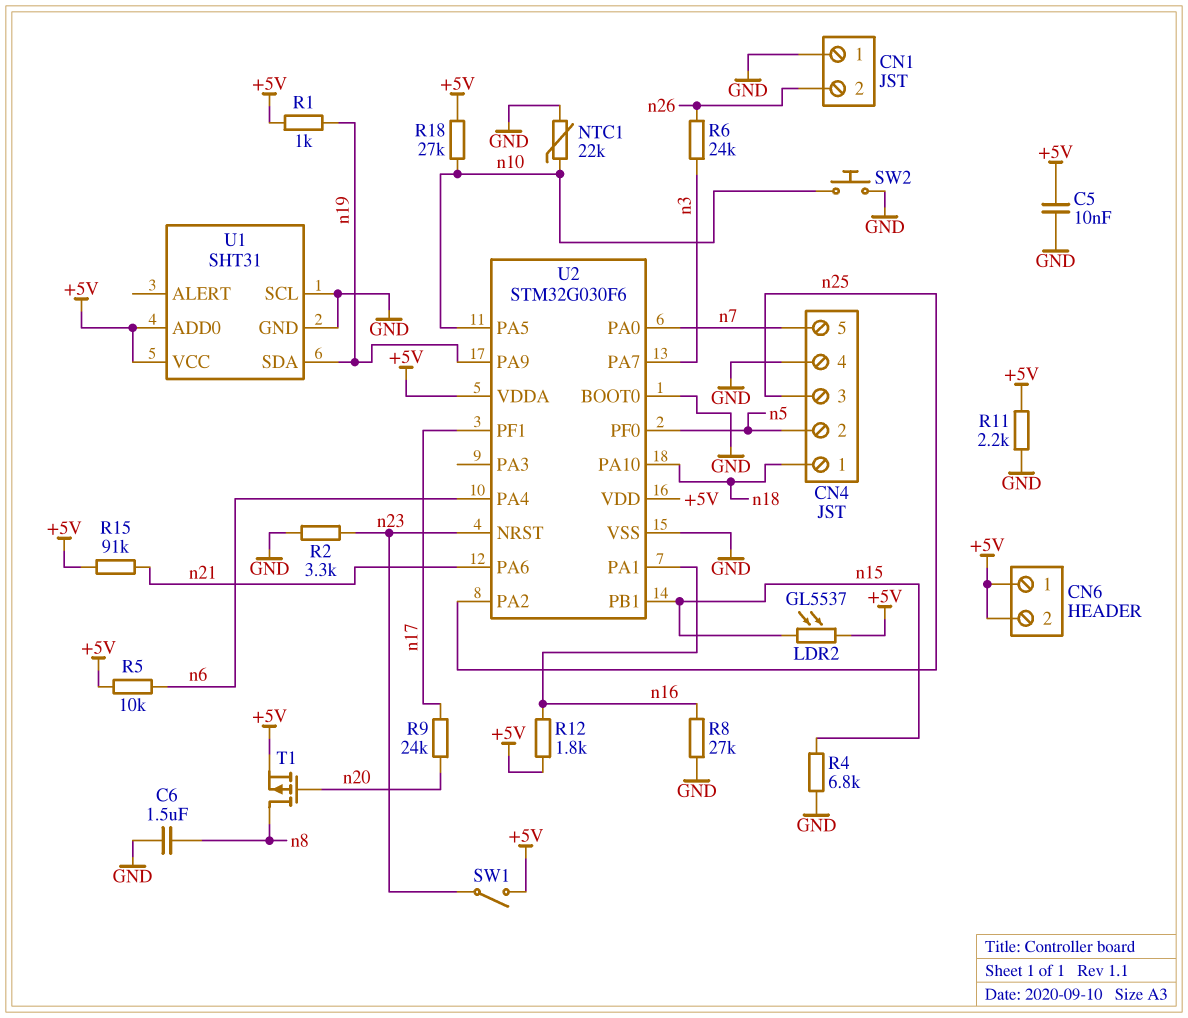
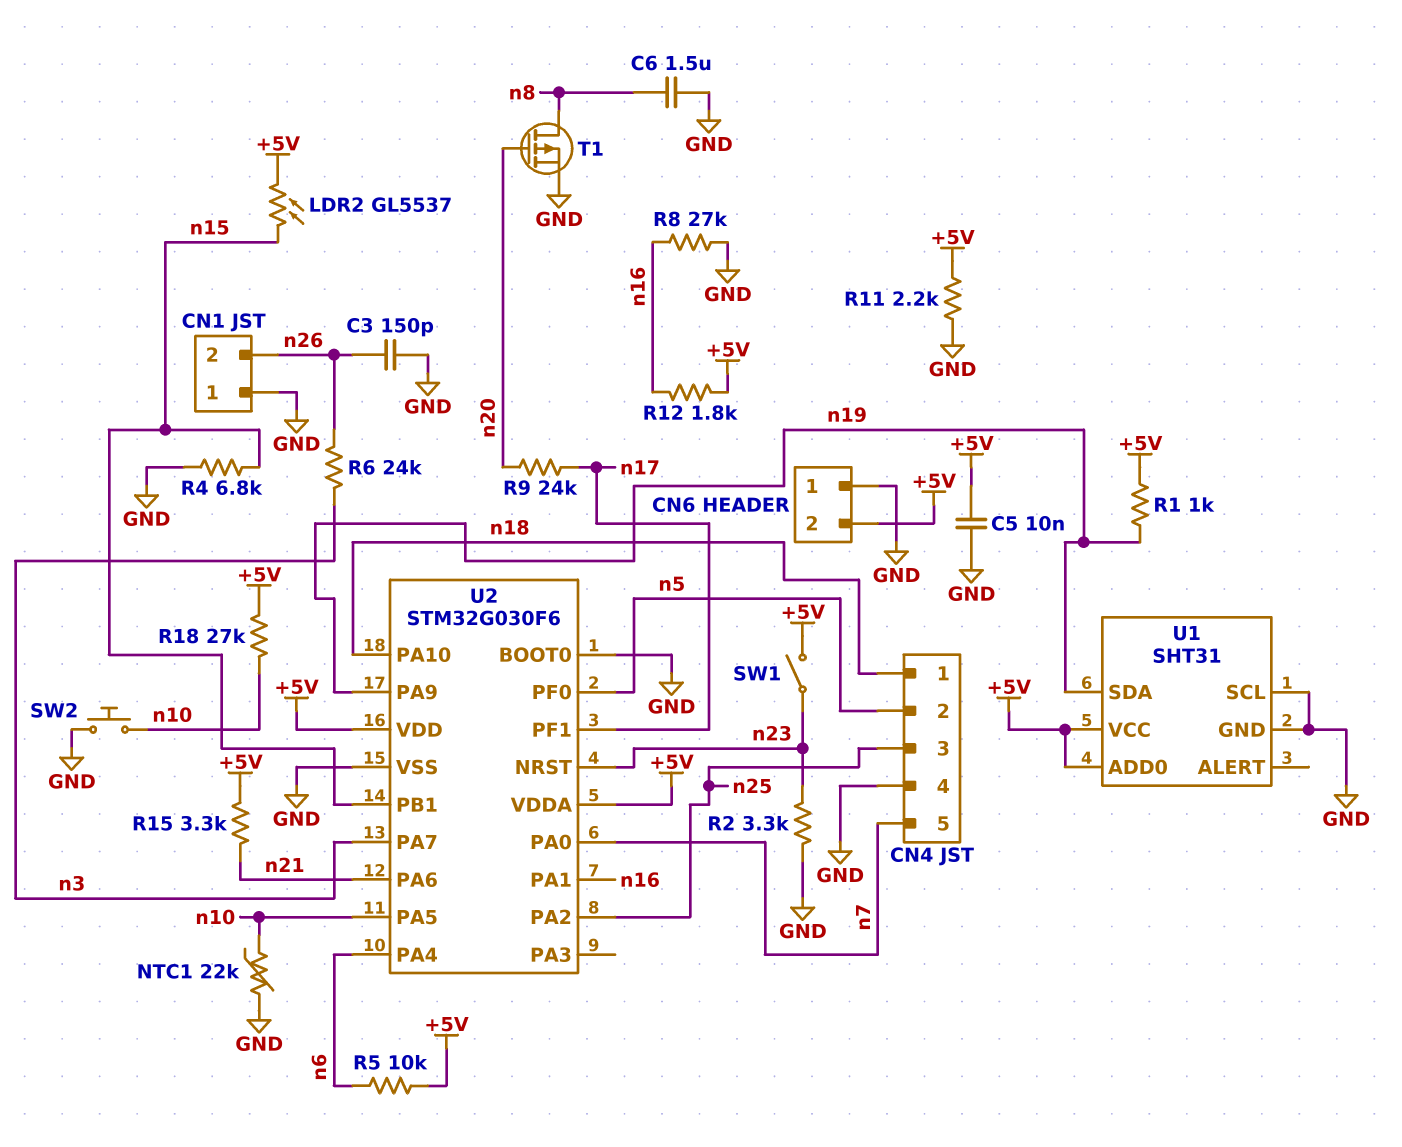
C3: none -> 150pF (GND, n26)
CN6 pin 1: +5V -> GND
R15: 91k (+5V, n21) -> 3.3k (+5V, n21)
T1: PMOS (G n20, D n8, S +5V) -> PMOS (G n20, D n8, S GND)

